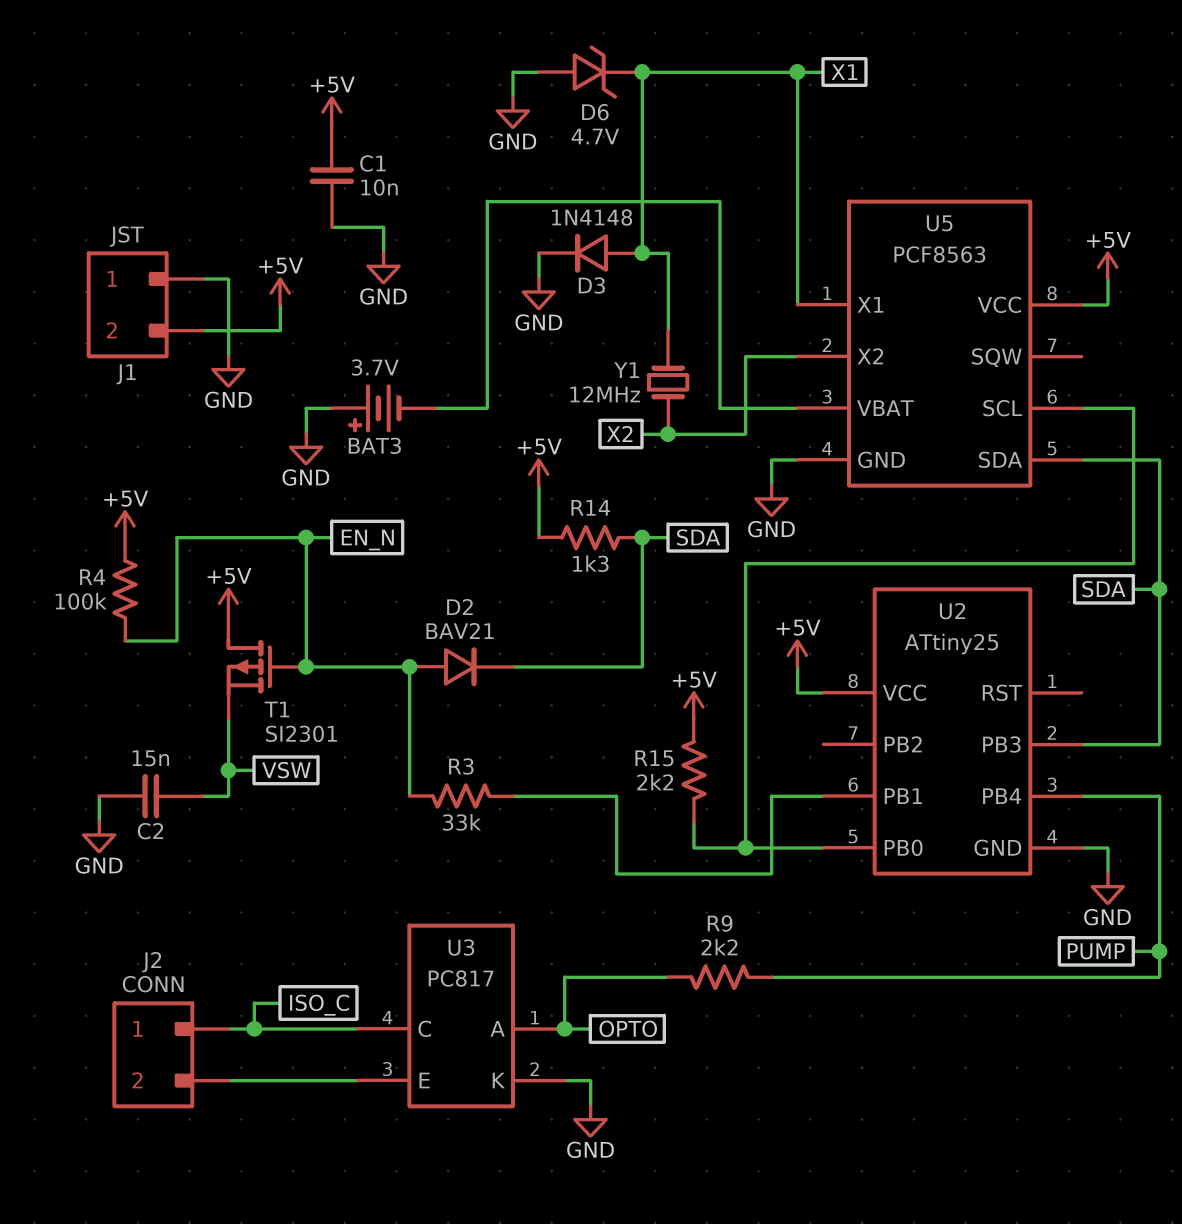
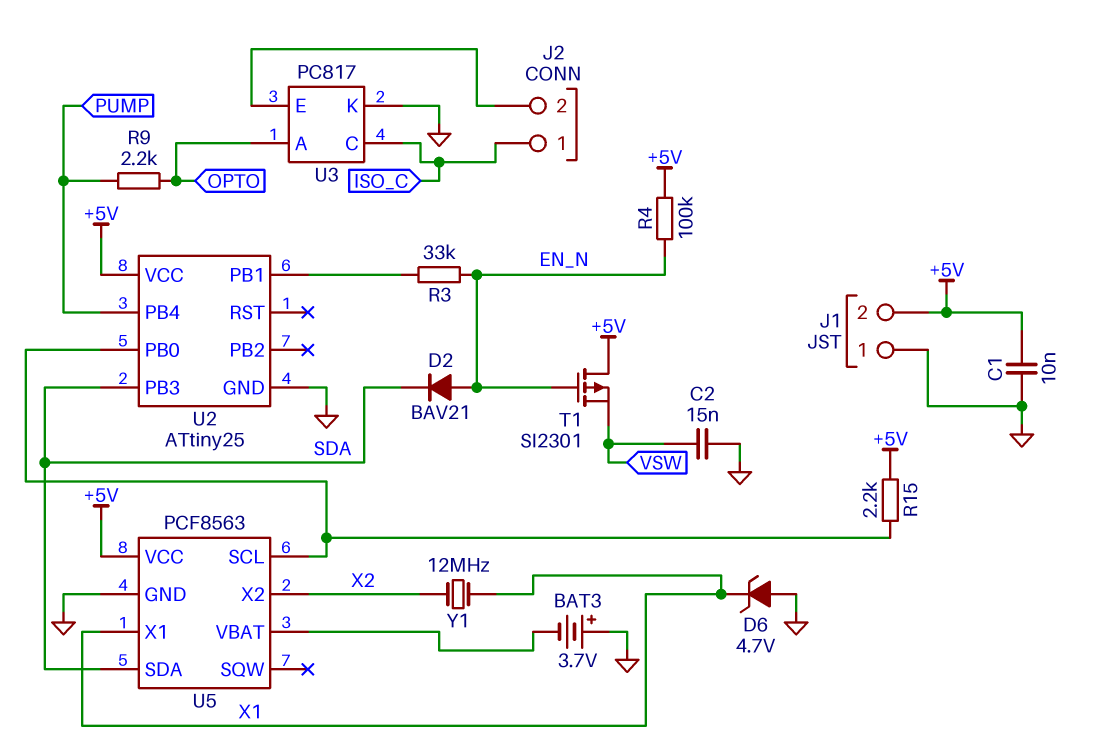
D3: diode 1N4148 (A X1, K GND) -> none
R14: 1.3k (+5V, SDA) -> none

